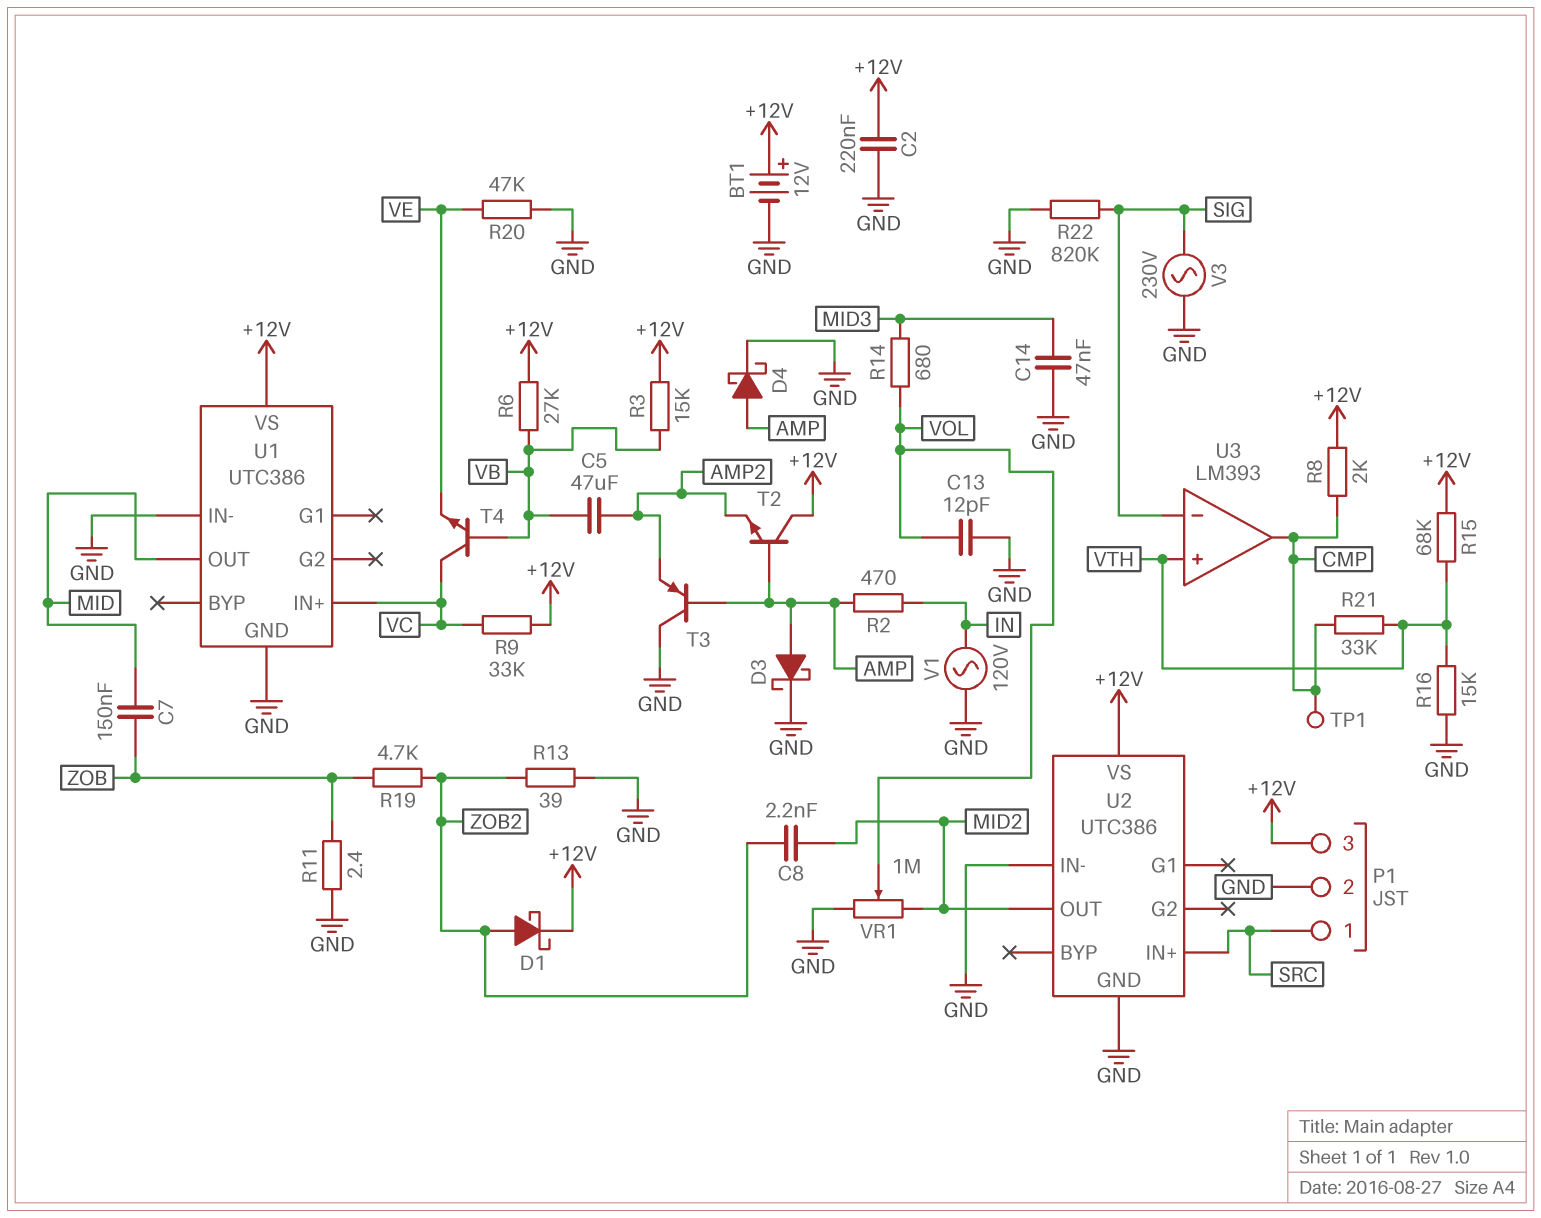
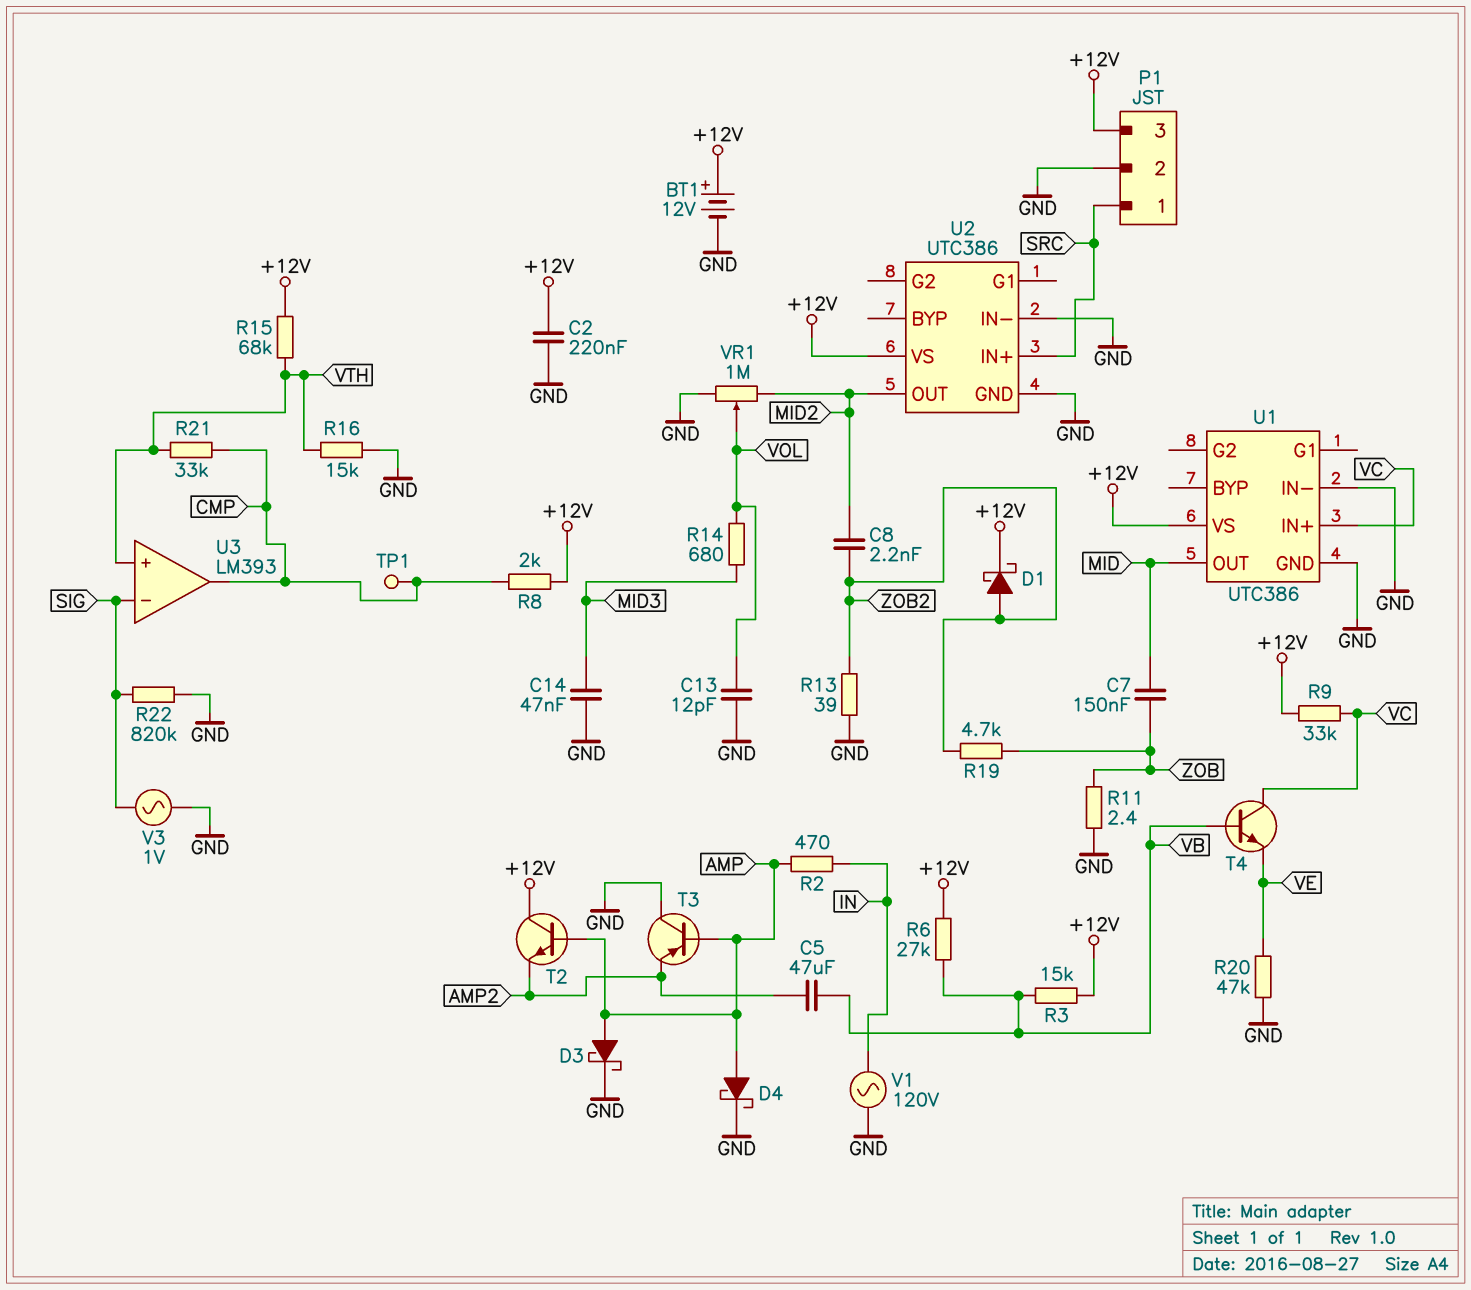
V3: AC 230V (GND, SIG) -> AC 1V (GND, SIG)

